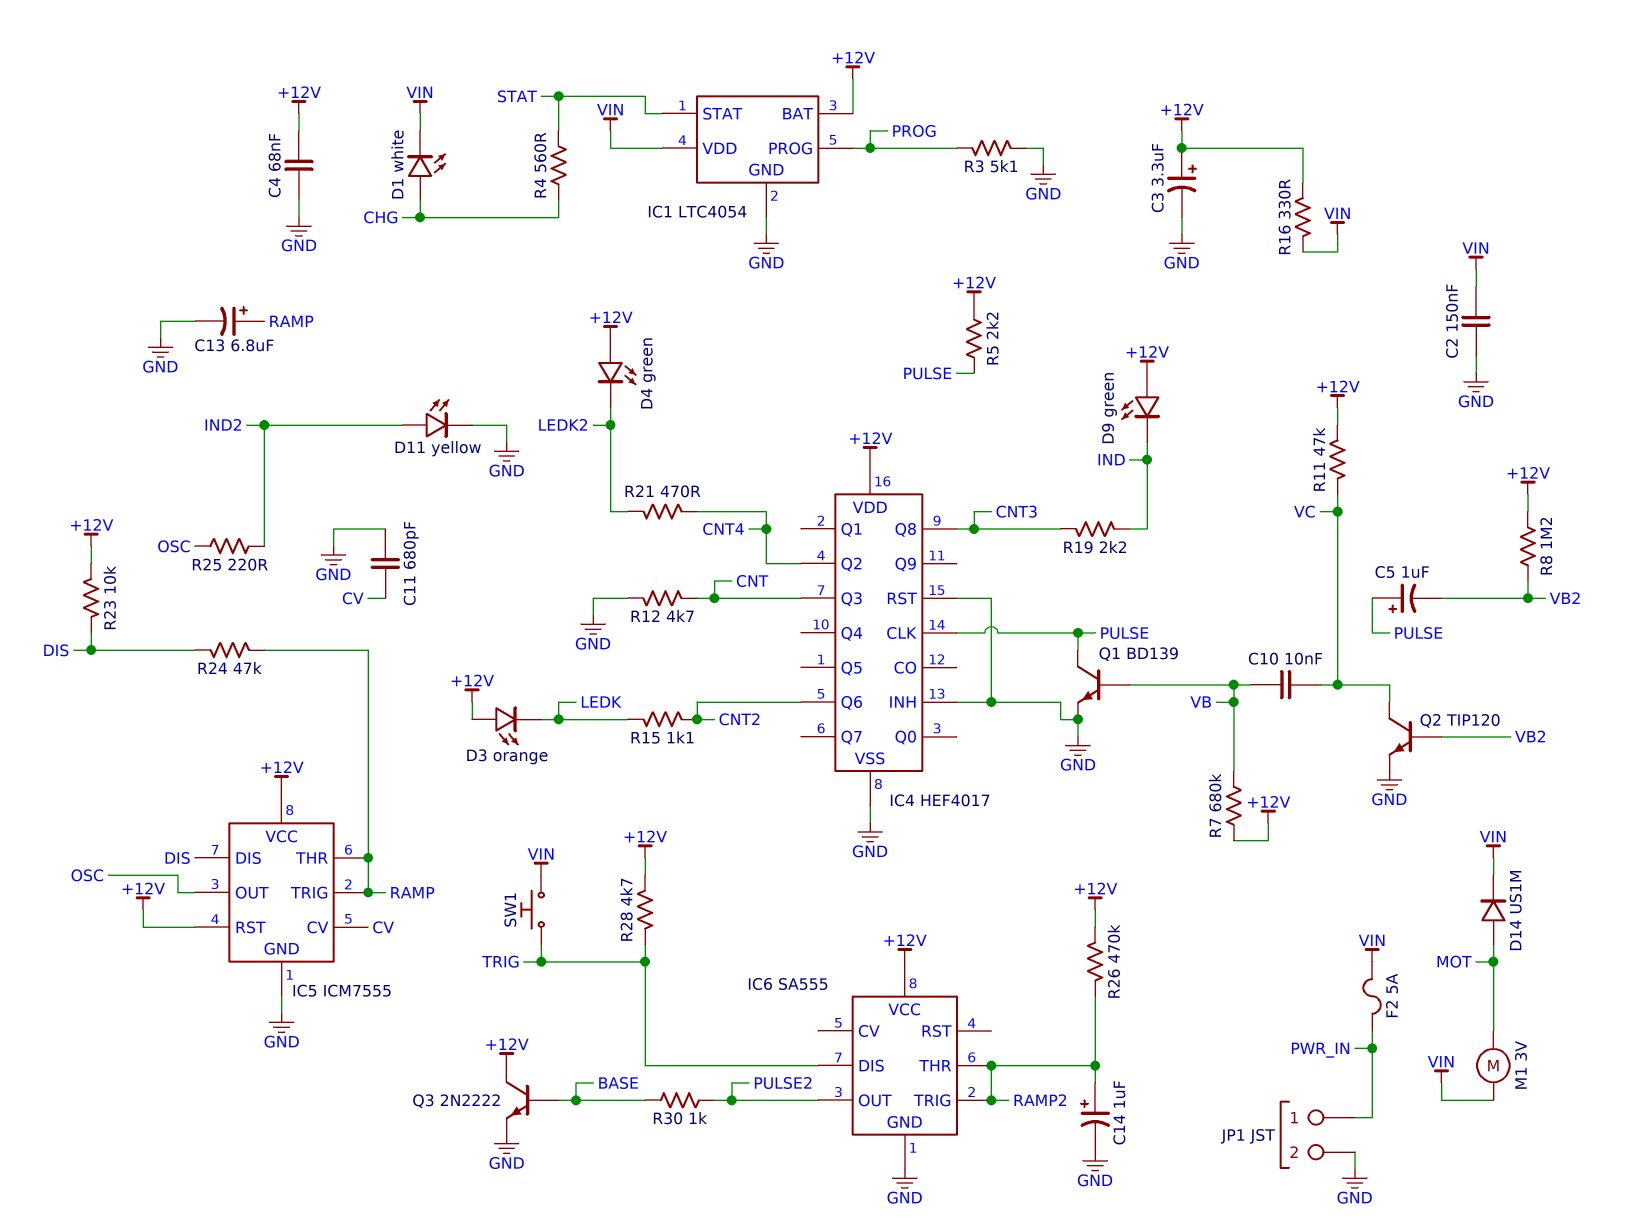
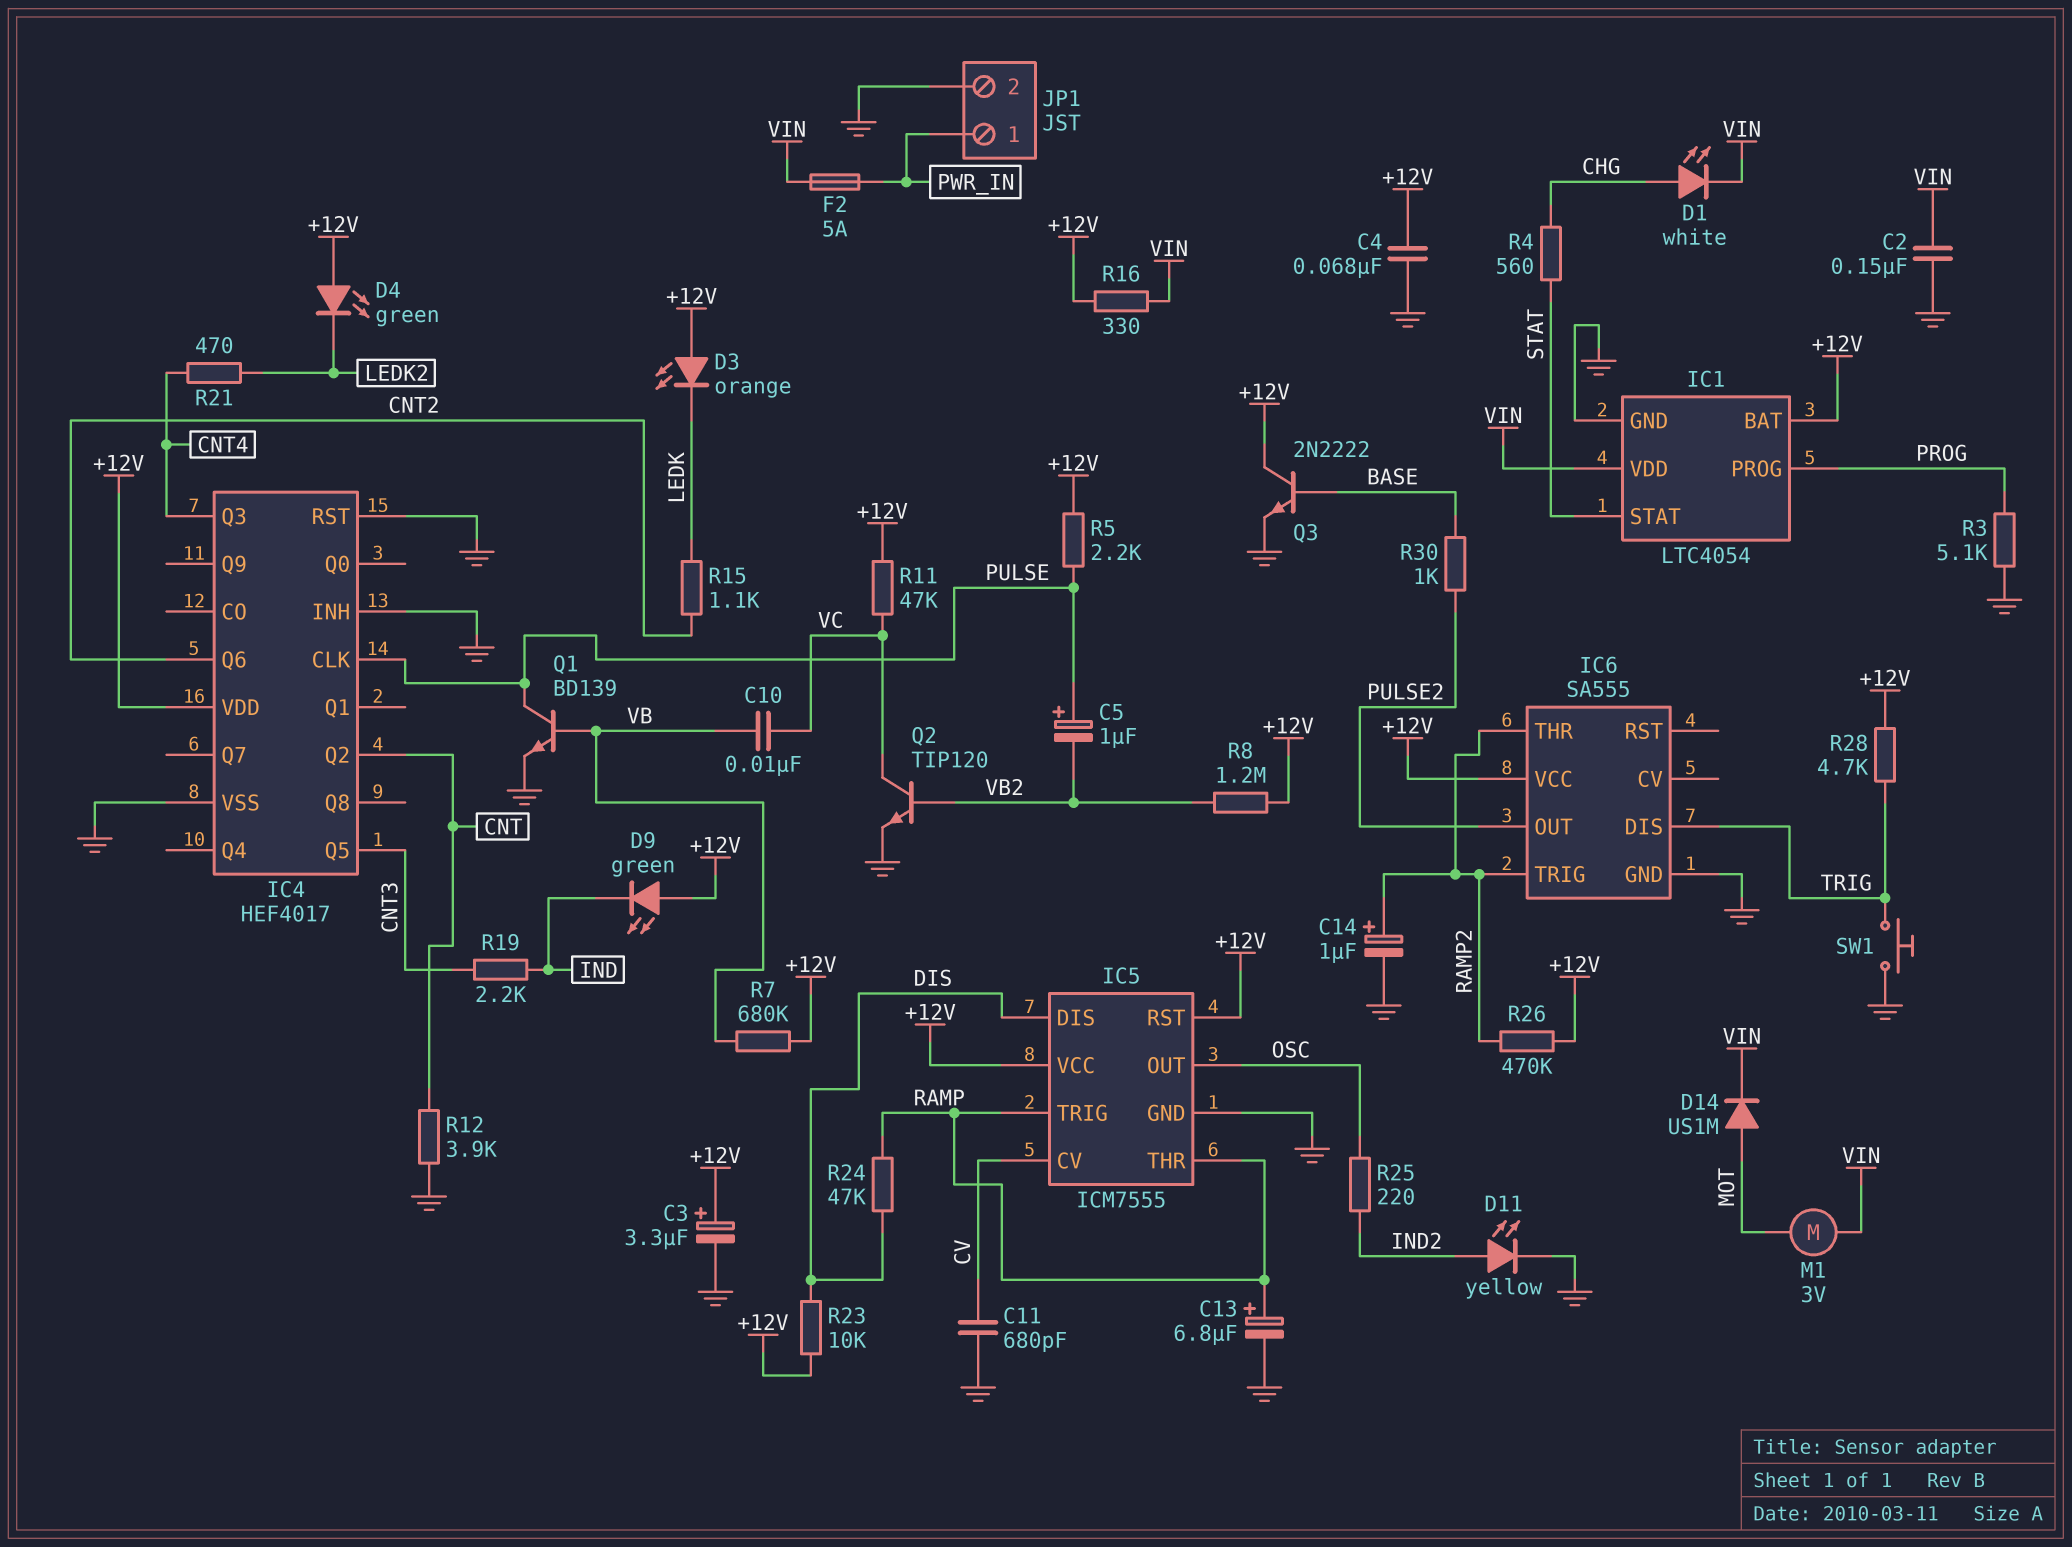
IC4 pin Q2: CNT4 -> CNT
IC4 pin Q3: CNT -> CNT4
IC4 pin Q5: none -> CNT3
IC4 pin Q8: CNT3 -> none
R12: 4.7k (CNT, GND) -> 3.9k (CNT, GND)
SW1: button (TRIG, VIN) -> button (GND, TRIG)

